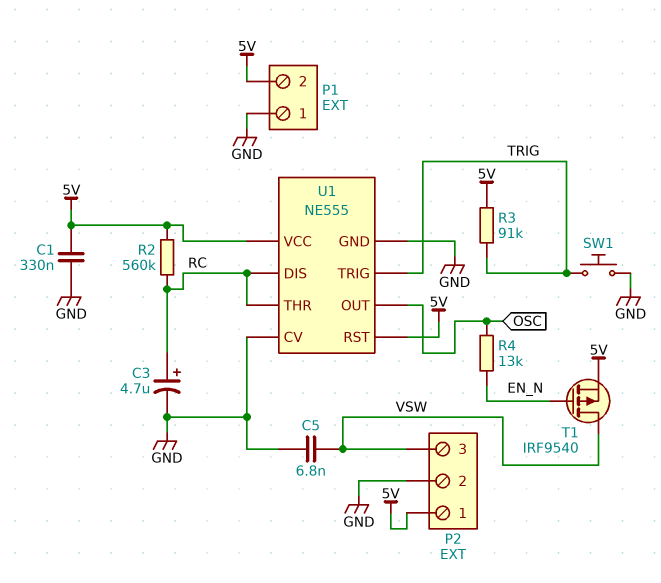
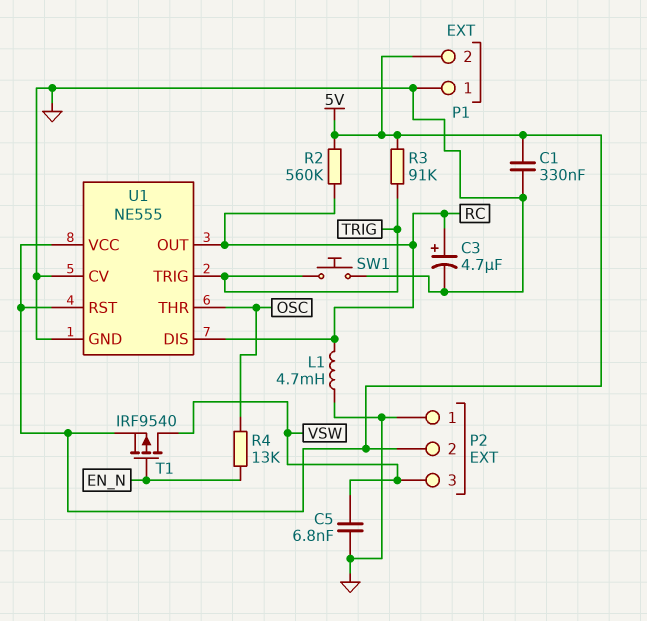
L1: none -> 4.7mH (GND, RC)
P2 pin 1: 5V -> GND
P2 pin 2: GND -> 5V
U1 pin OUT: OSC -> RC
U1 pin THR: RC -> OSC

